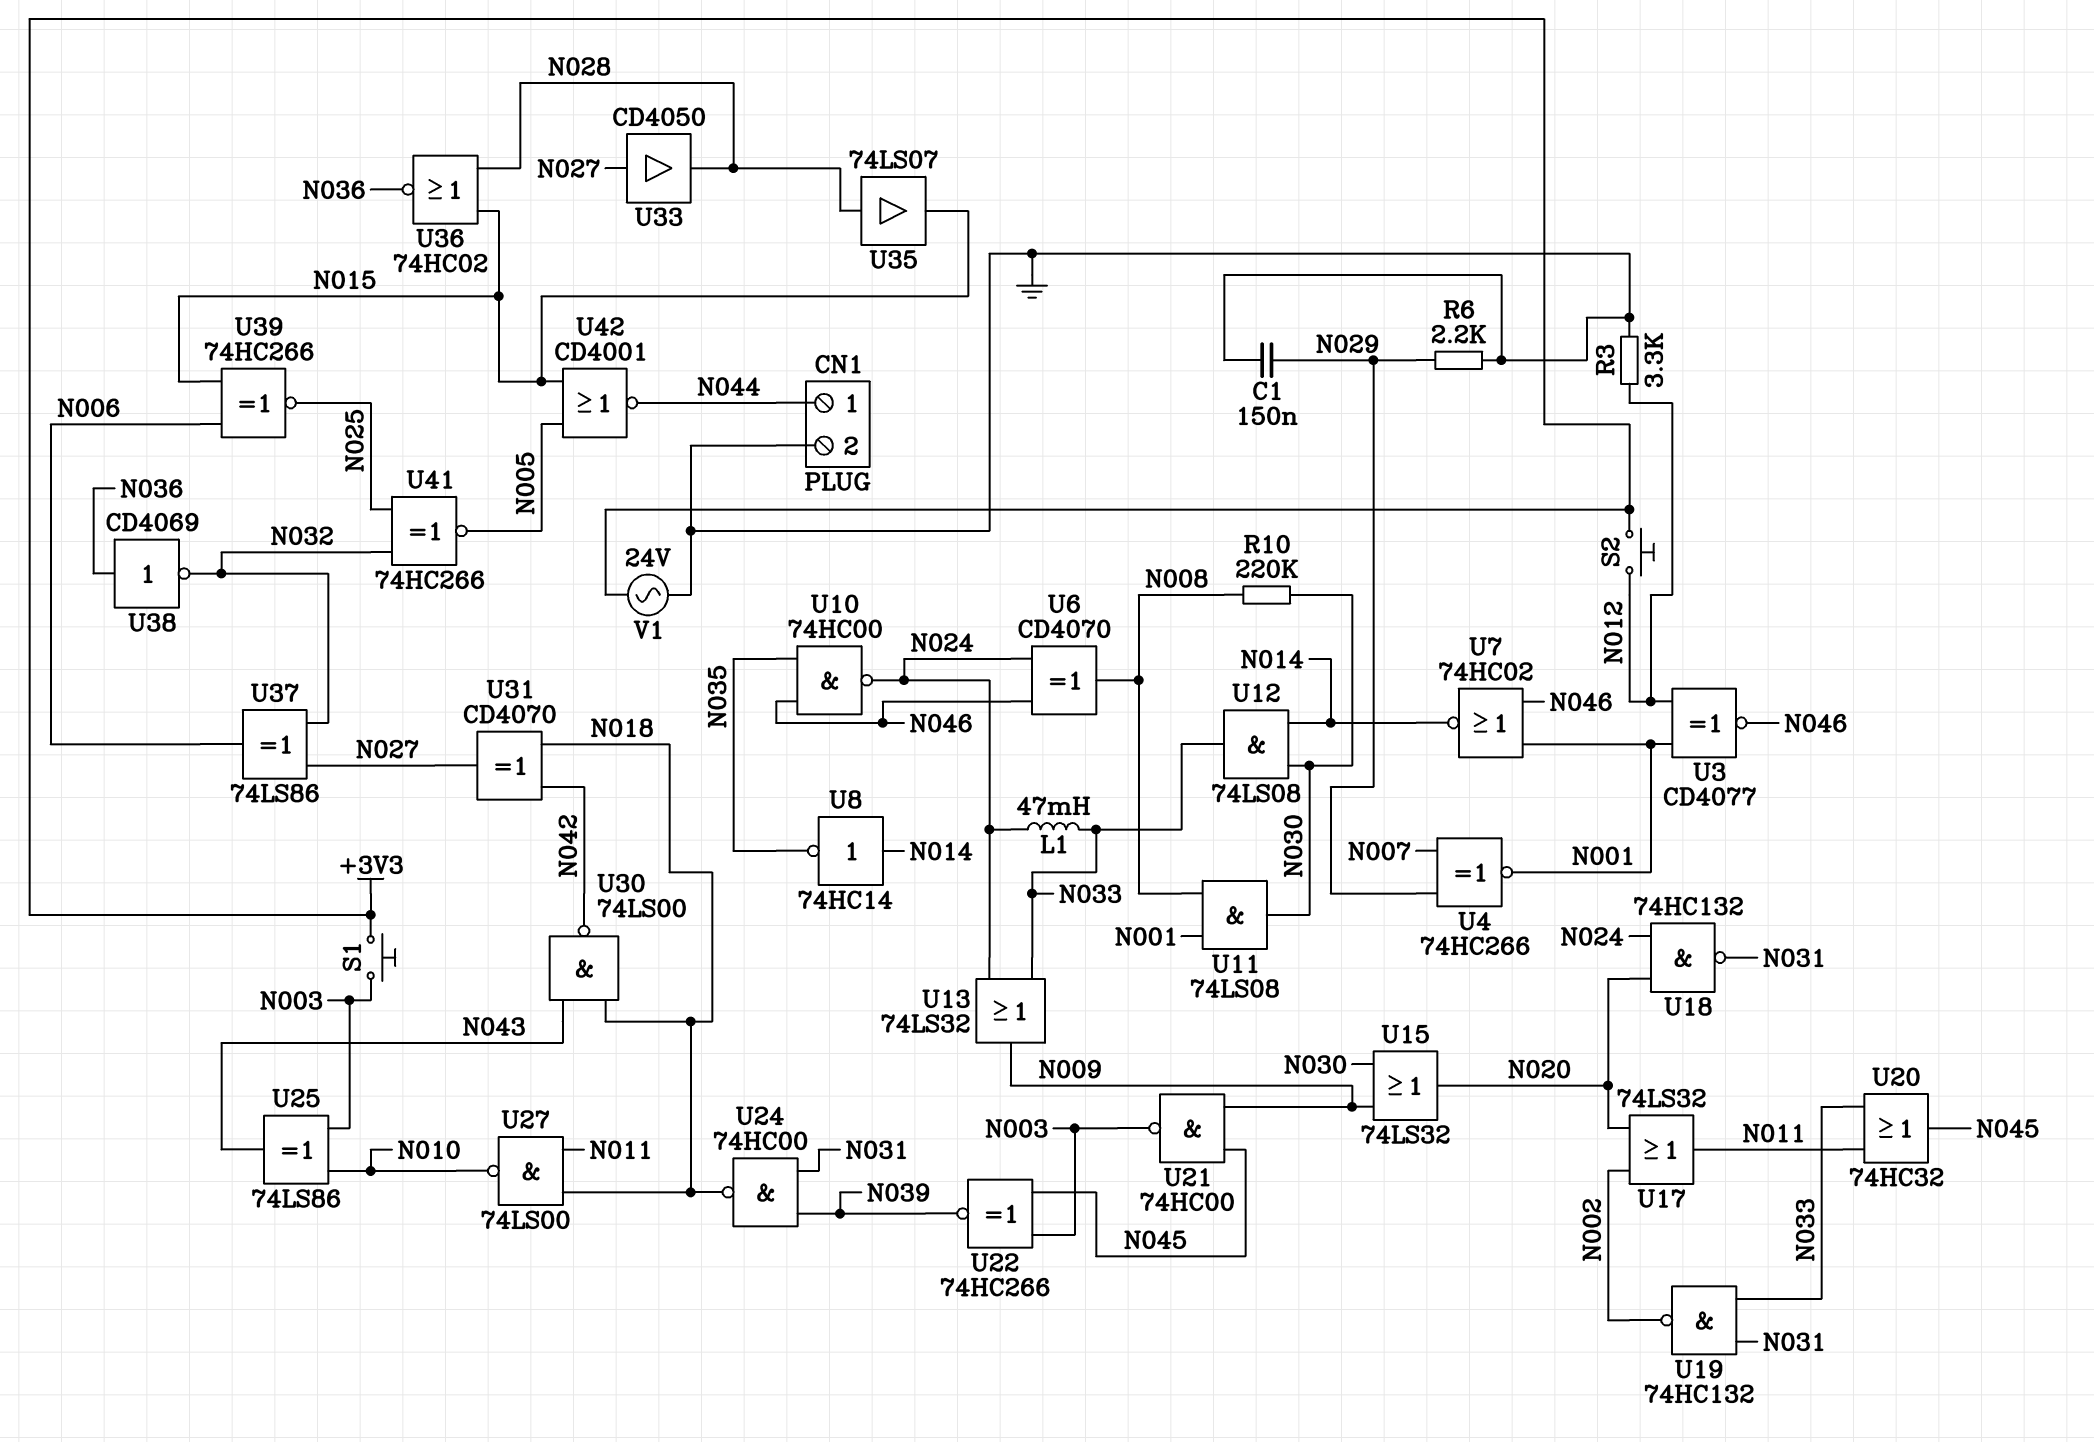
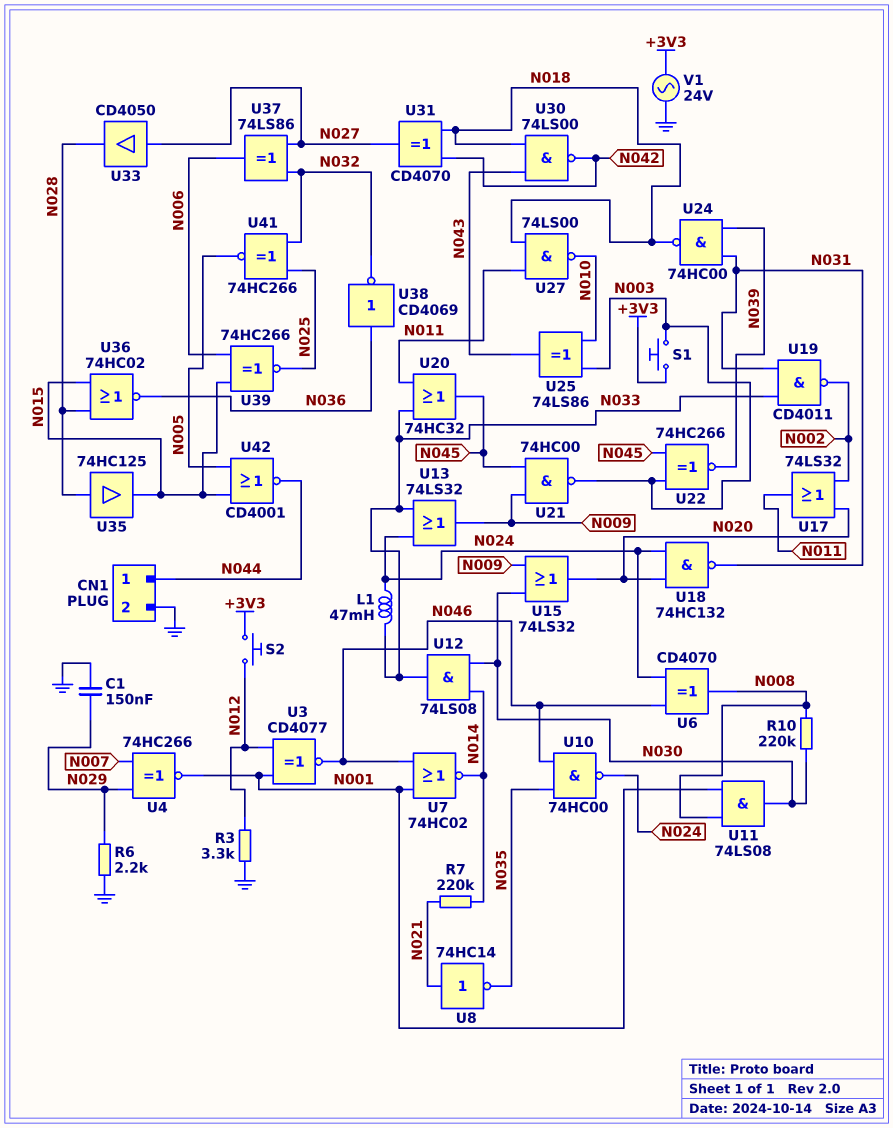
R7: none -> 220k (N014, N021)
U8: NOT 74HC14 (in N014, out N035) -> NOT 74HC14 (in N021, out N035)
U19: NAND 74HC132 (in N031, in N033, out N002) -> NAND CD4011 (in N031, in N033, out N002)
U35: buffer 74LS07 (in N028, out N015) -> buffer 74HC125 (in N028, out N015)

